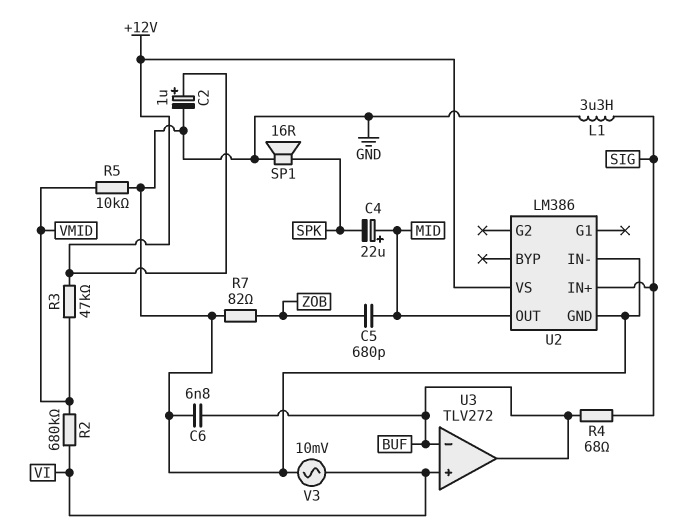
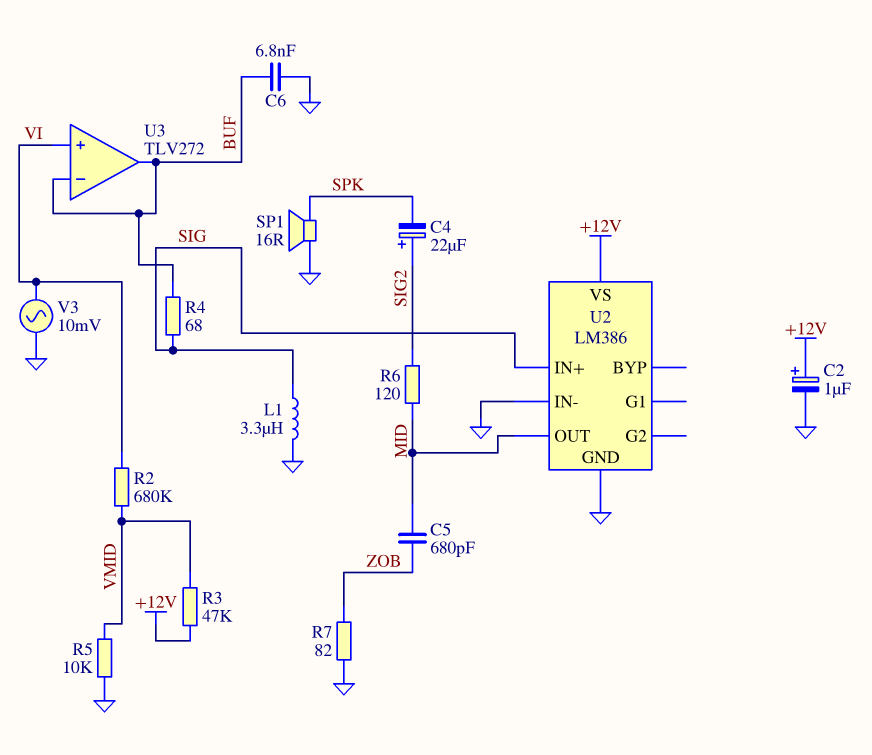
C4: 22uF (plus MID, minus SPK) -> 22uF (plus SIG2, minus SPK)
R6: none -> 120 (MID, SIG2)

